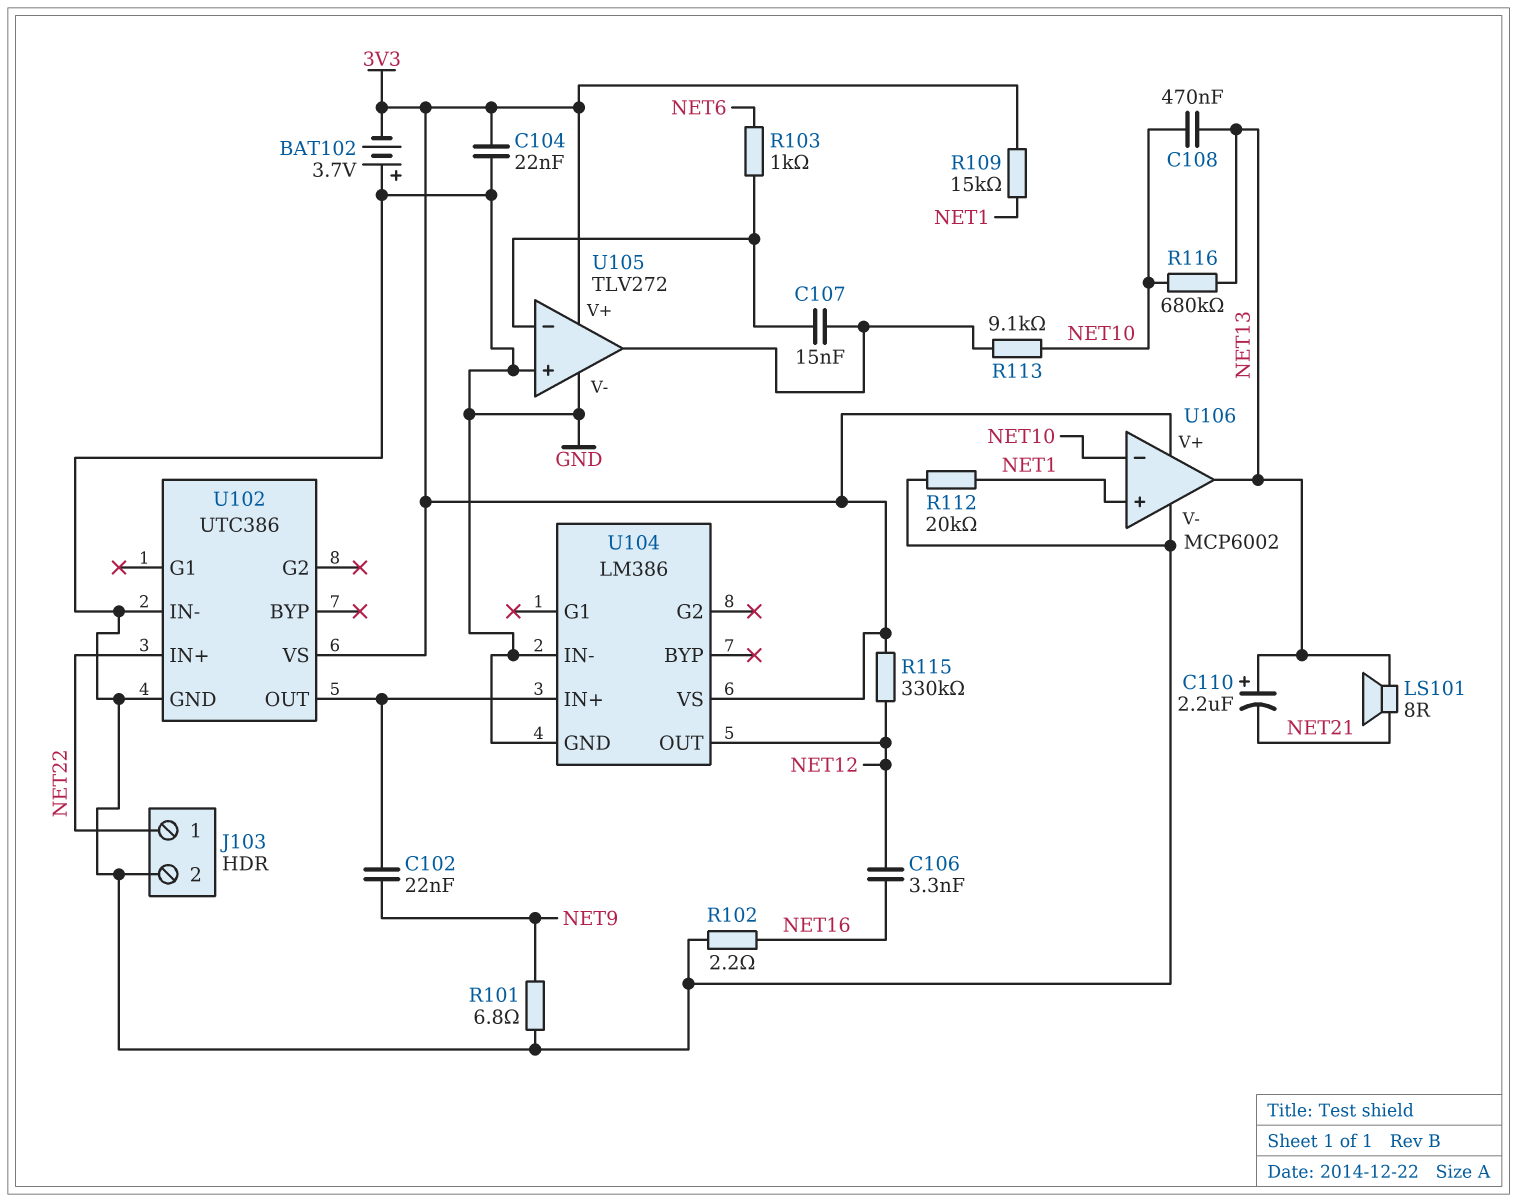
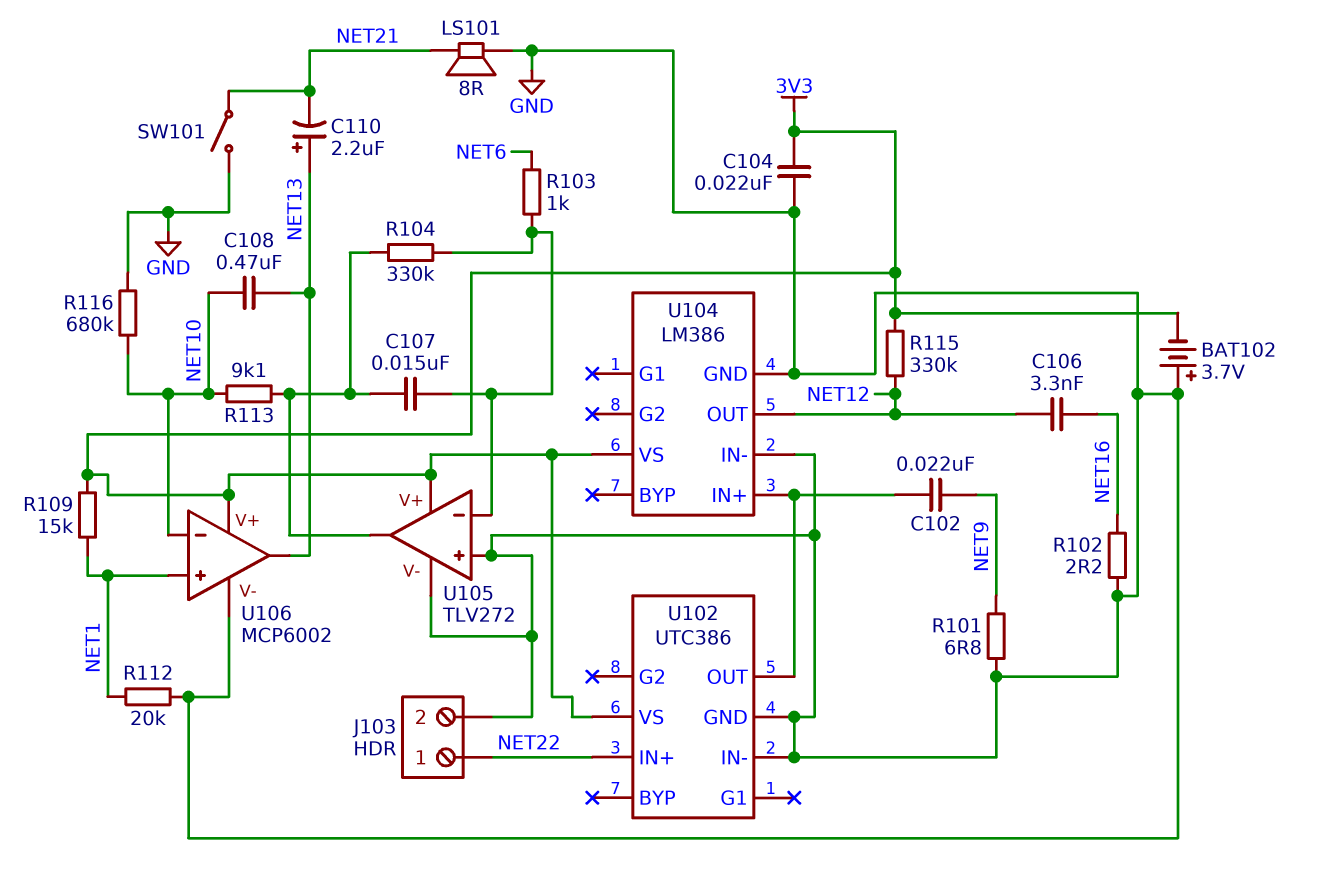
LS101: speaker 8R (NET13, NET21) -> speaker 8R (GND, NET21)
R104: none -> 330k (U105/in-, U105/out)
R116: 680k (NET10, NET13) -> 680k (GND, NET10)
SW101: none -> switch (GND, NET21)

